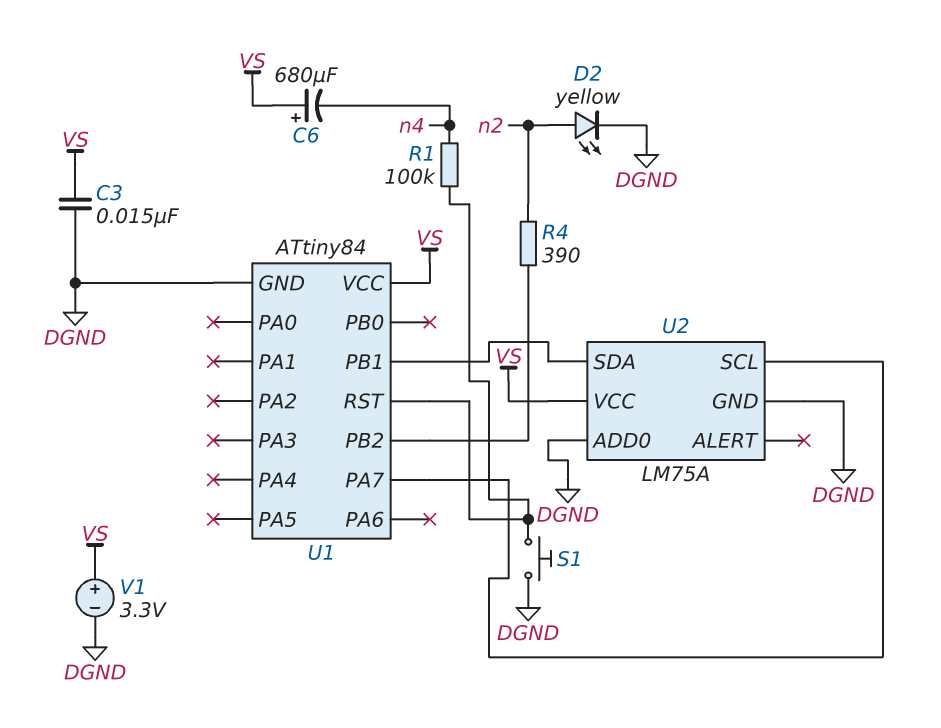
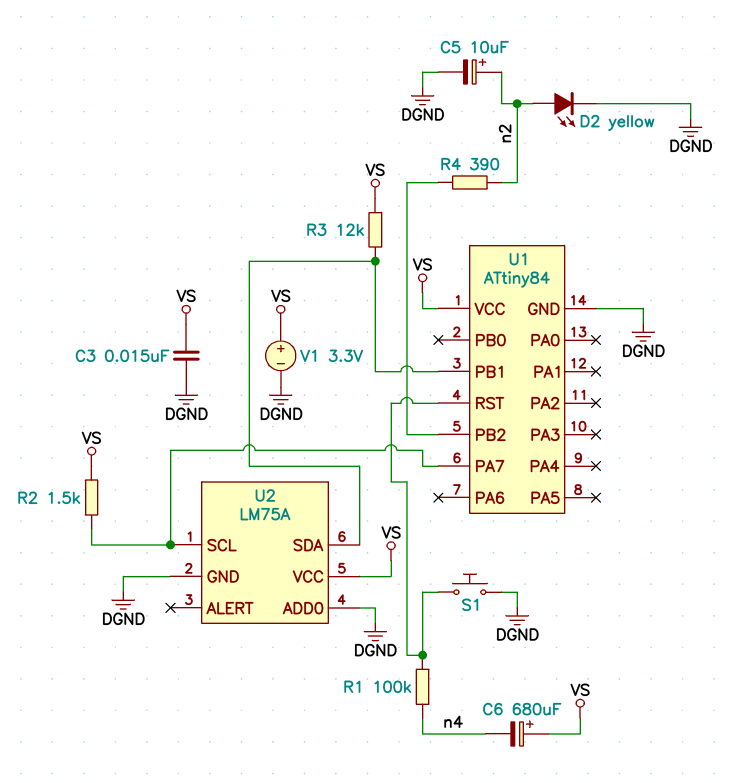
C5: none -> 10uF (plus n2, minus DGND)
R2: none -> 1.5k (U1/PA7, VS)
R3: none -> 12k (U1/PB1, VS)

